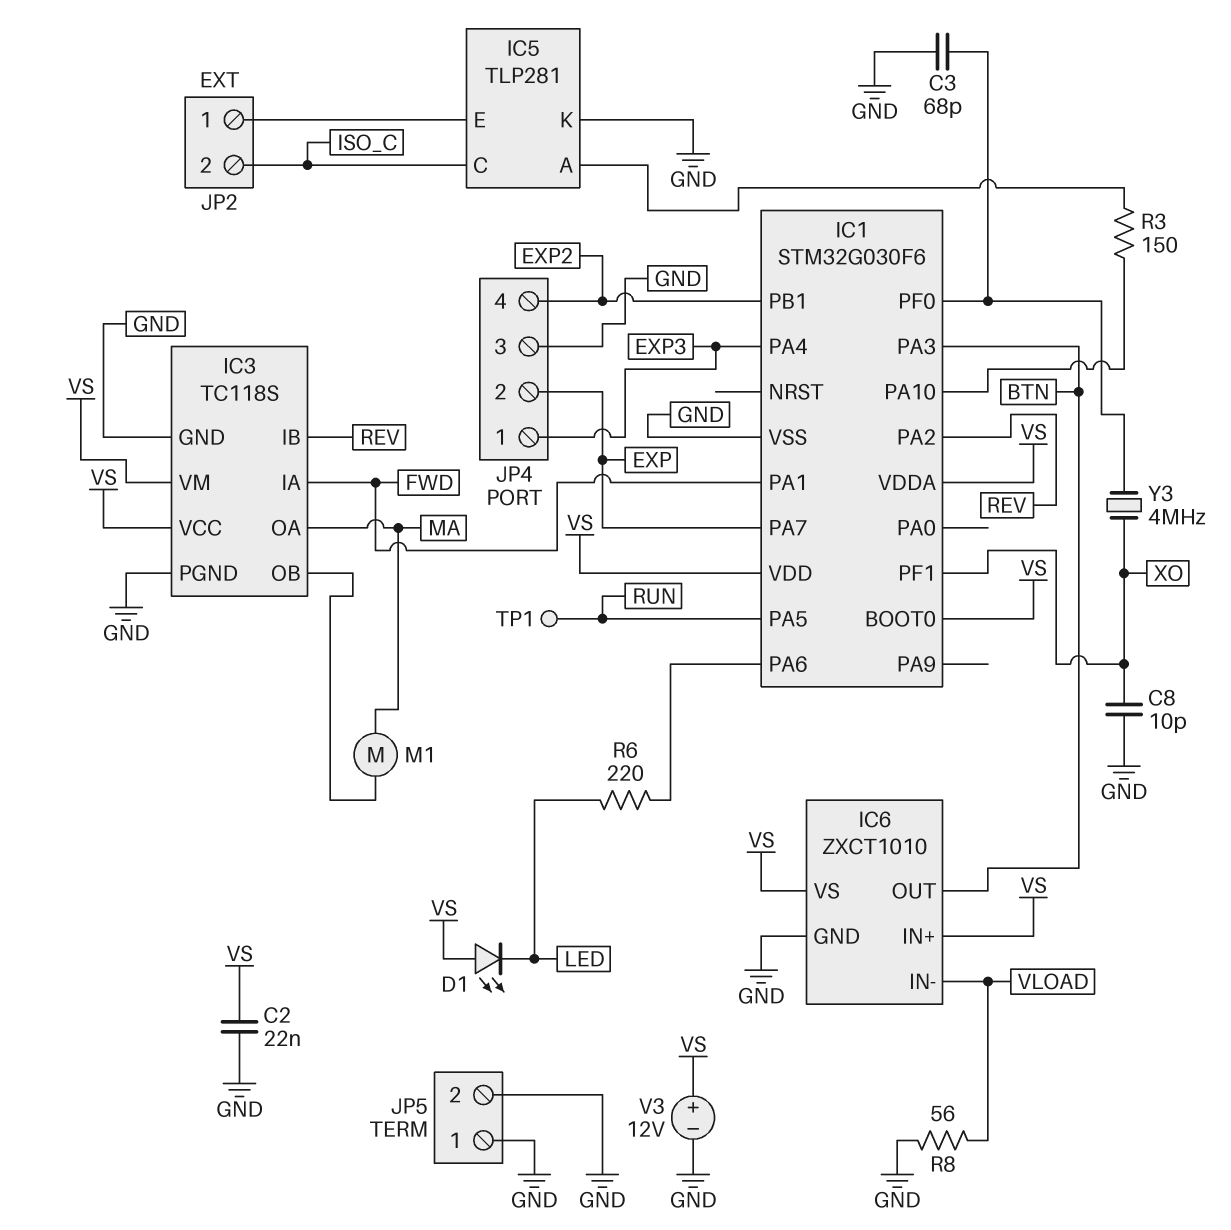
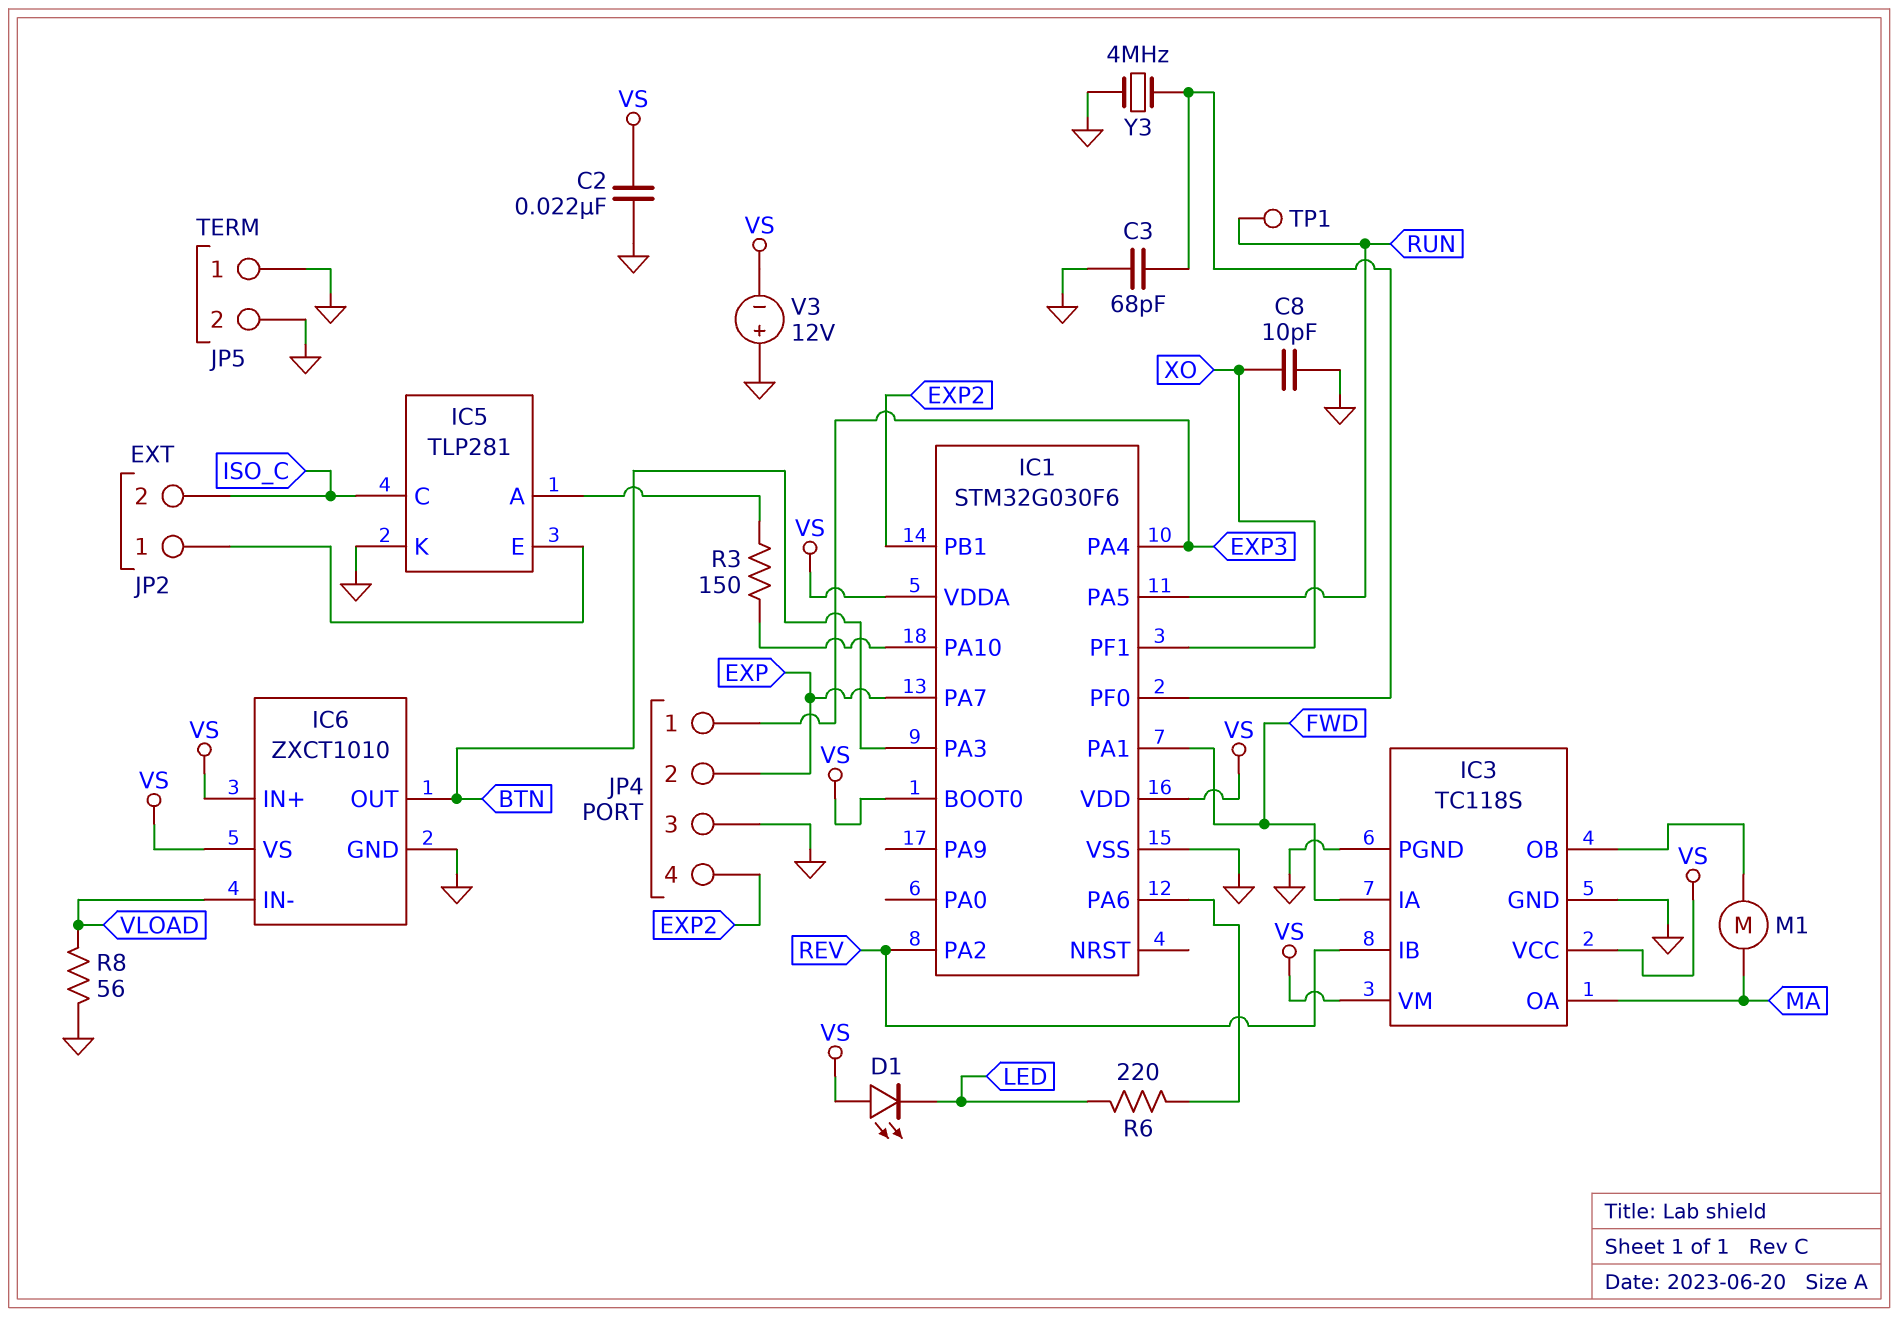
V3: 12V (plus VS, minus GND) -> 12V (plus GND, minus VS)
Y3: 4MHz (IC1/PF0, XO) -> 4MHz (GND, IC1/PF0)

